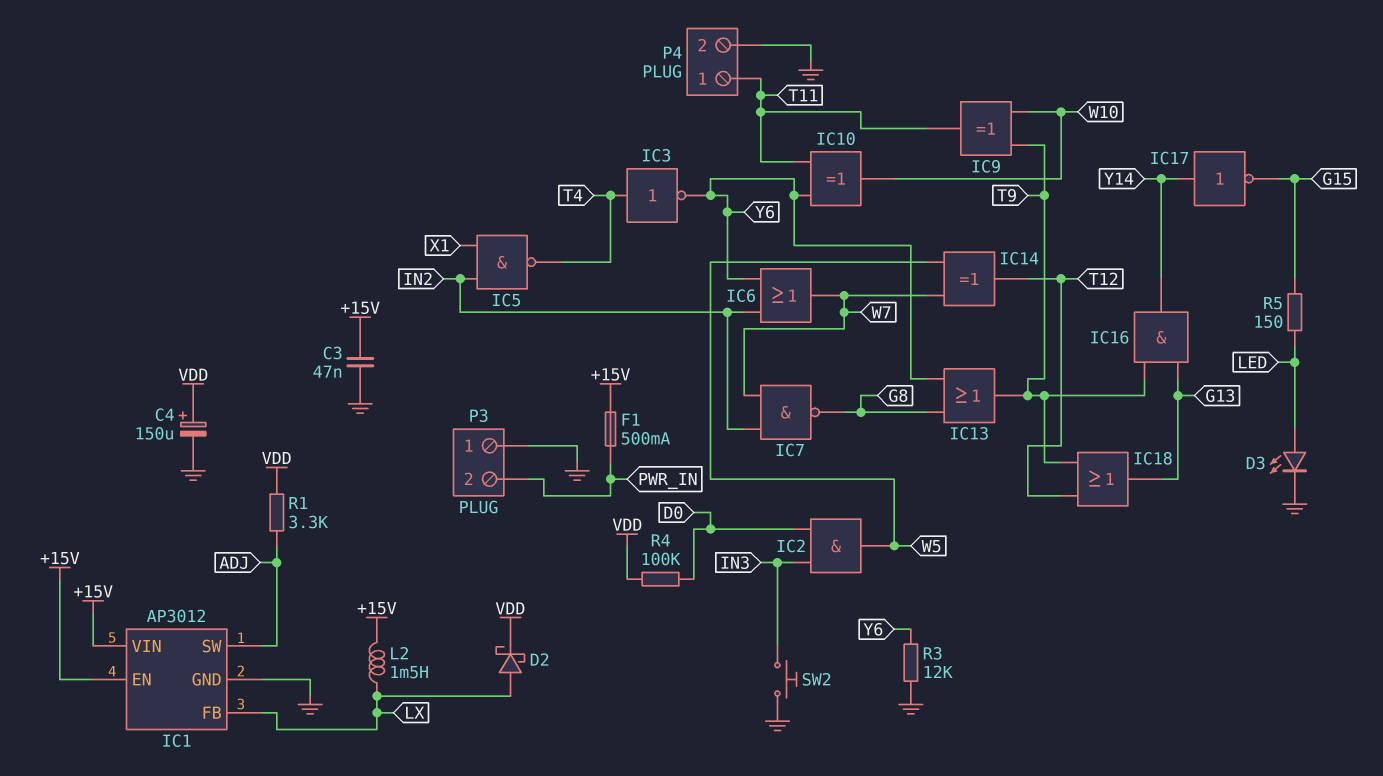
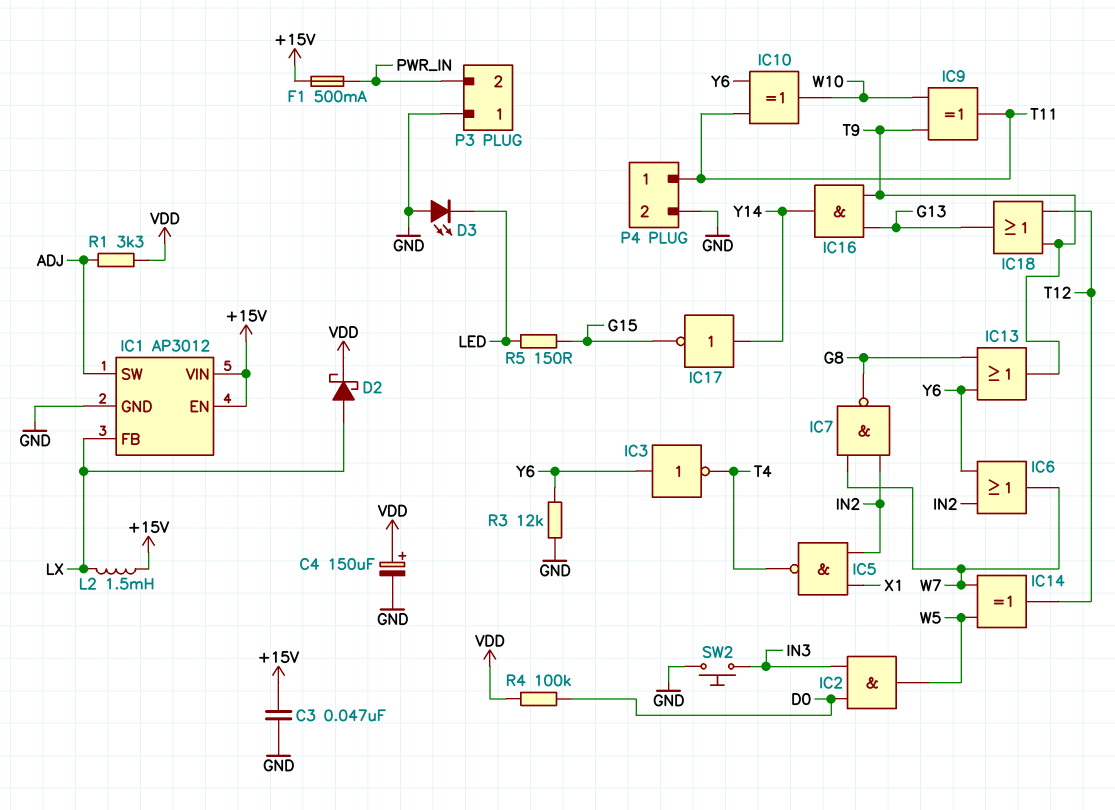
D3: LED (A LED, K GND) -> LED (A GND, K LED)
IC3: NOT (in T4, out Y6) -> NOT (in Y6, out T4)

